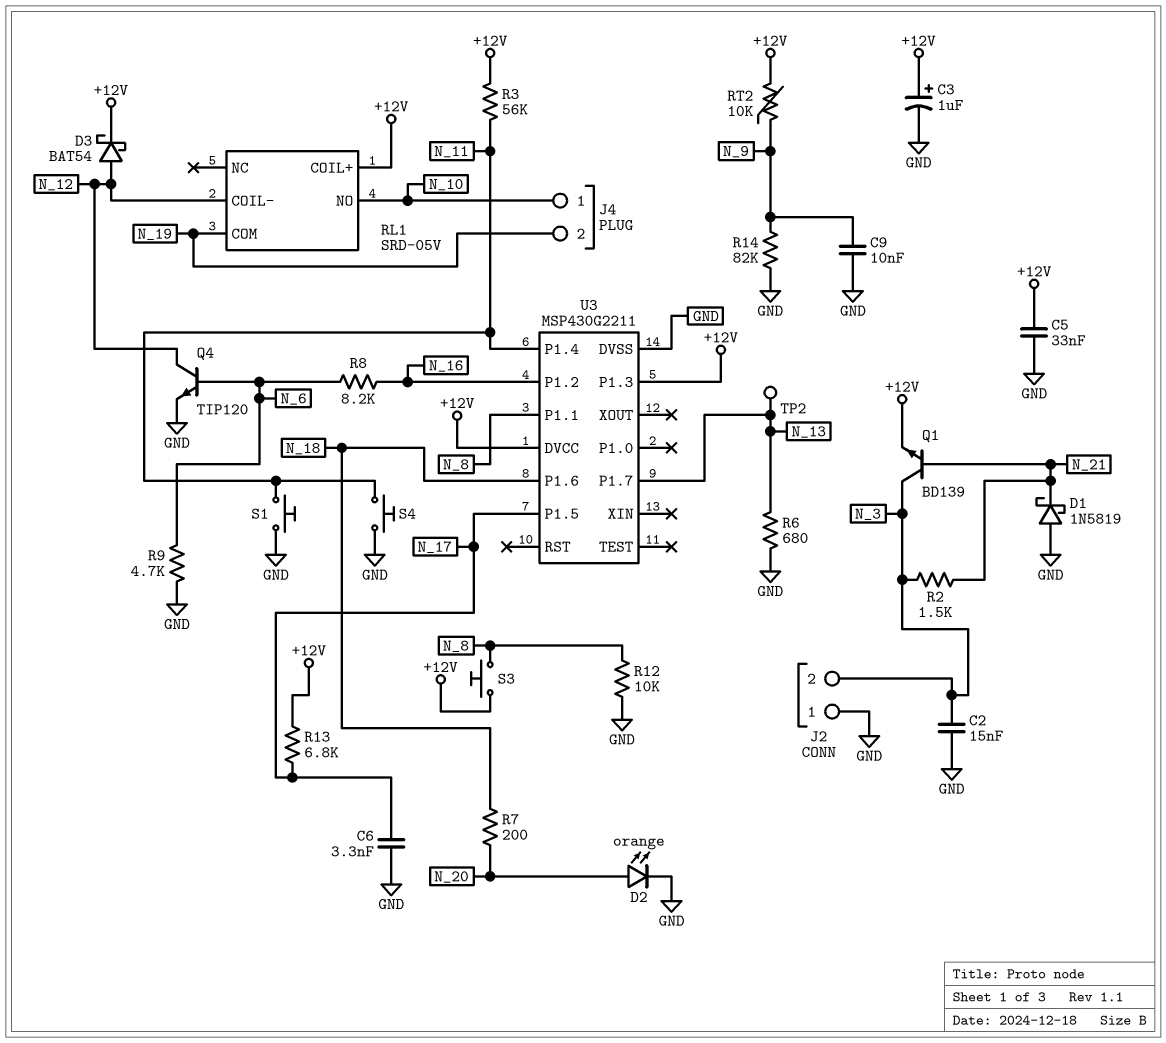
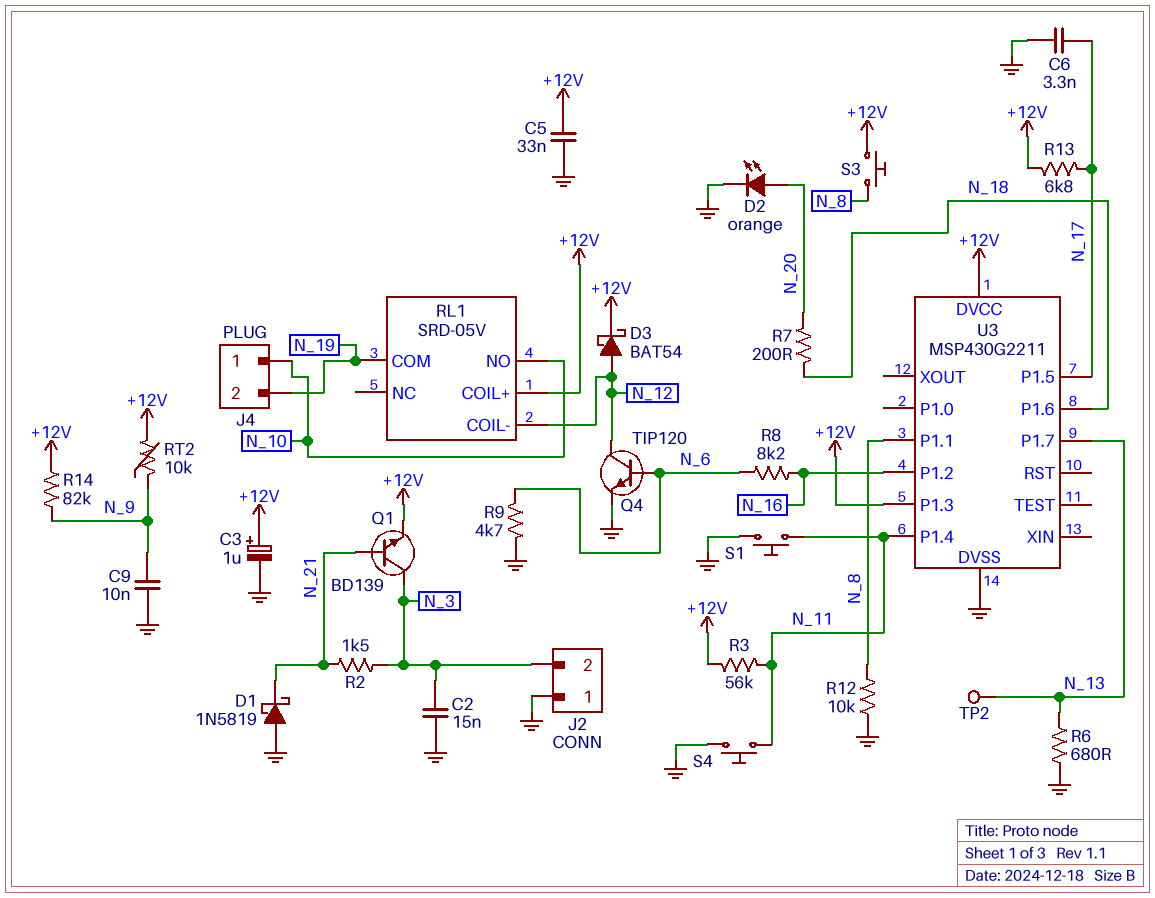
R14: 82k (GND, N_9) -> 82k (+12V, N_9)

